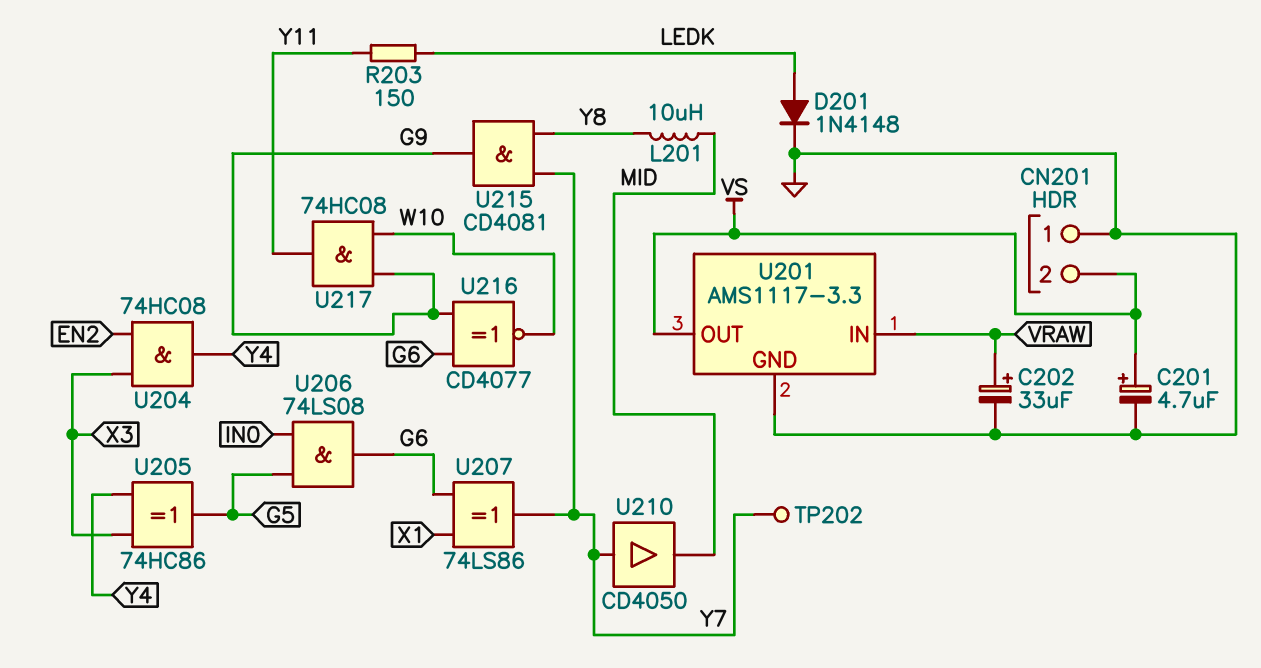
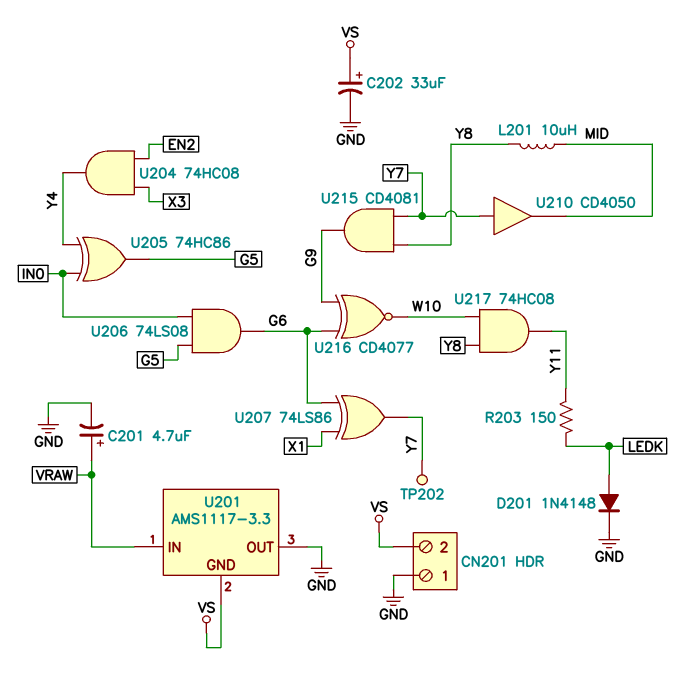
C201: 4.7uF (plus VS, minus GND) -> 4.7uF (plus VRAW, minus GND)
C202: 33uF (plus VRAW, minus GND) -> 33uF (plus VS, minus GND)
U201 pin GND: GND -> VS
U201 pin OUT: VS -> GND
U205: XOR 74HC86 (in X3, in Y4, out G5) -> XOR 74HC86 (in IN0, in Y4, out G5)
U217: AND 74HC08 (in G9, in W10, out Y11) -> AND 74HC08 (in W10, in Y8, out Y11)

